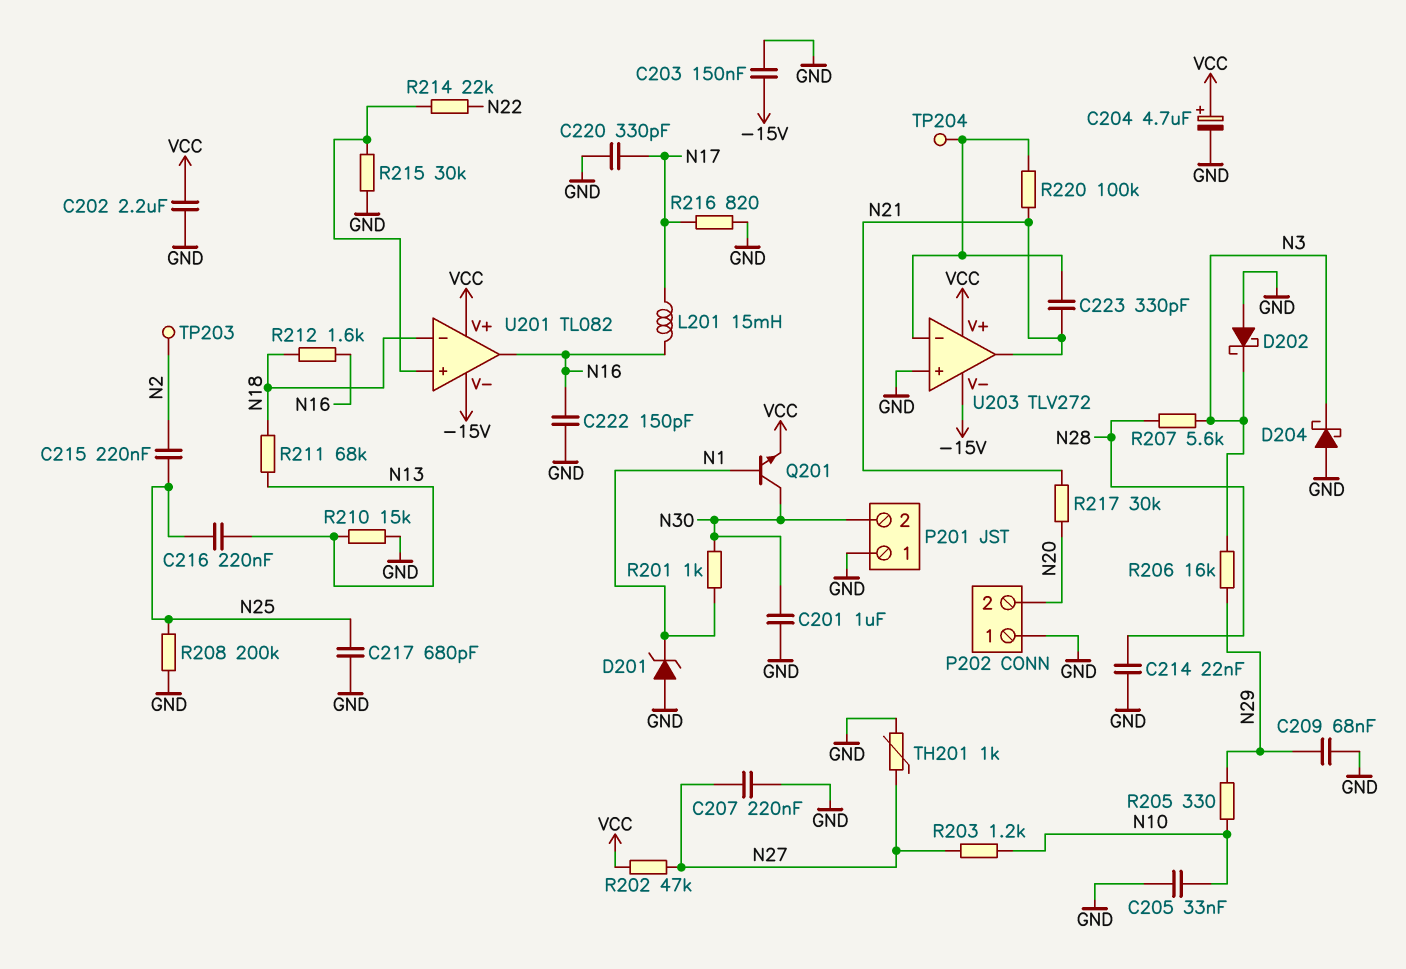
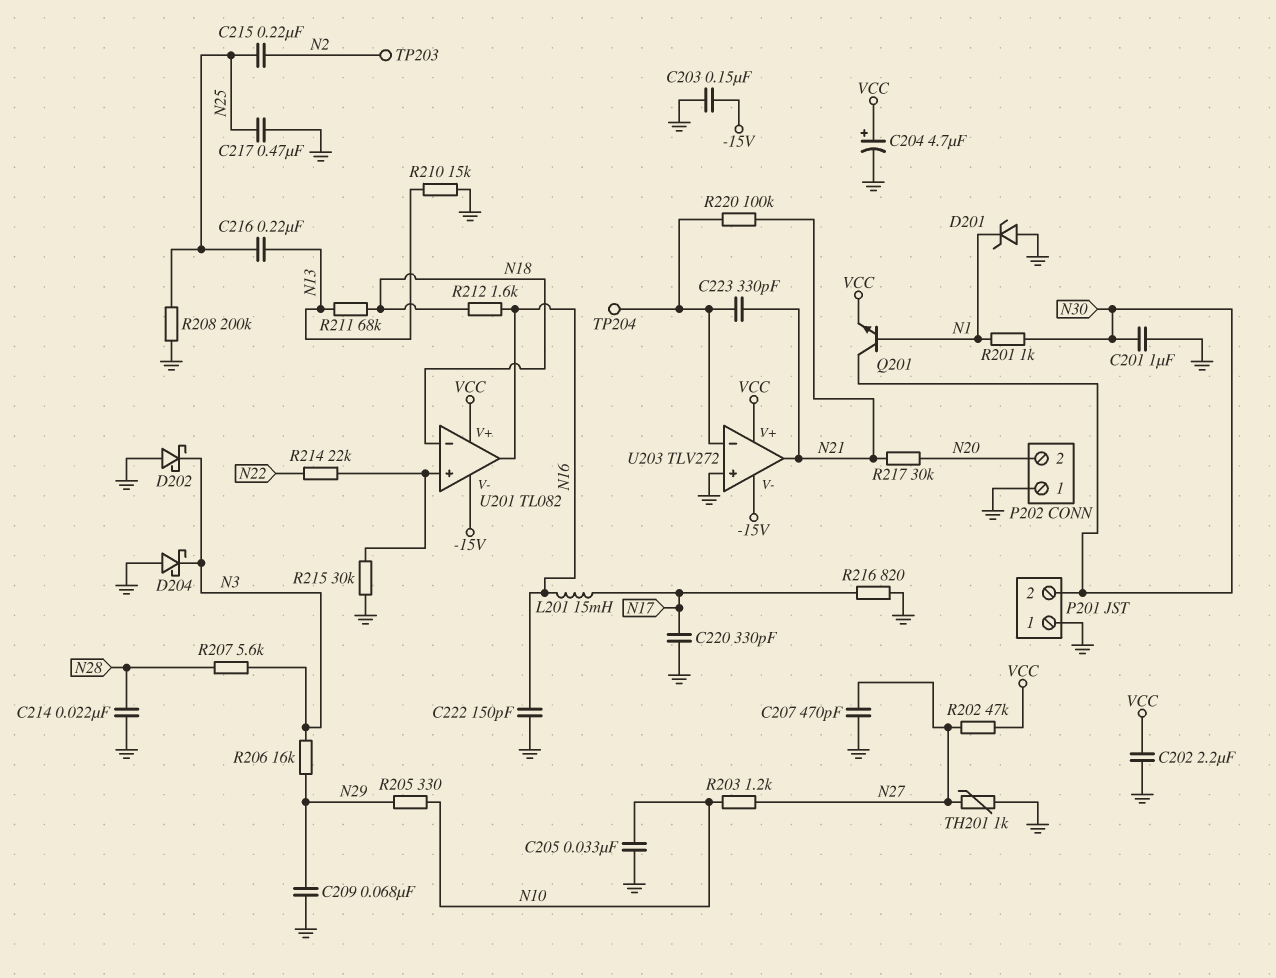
C207: 220nF (GND, N27) -> 470pF (GND, N27)
C217: 680pF (GND, N25) -> 470nF (GND, N25)

